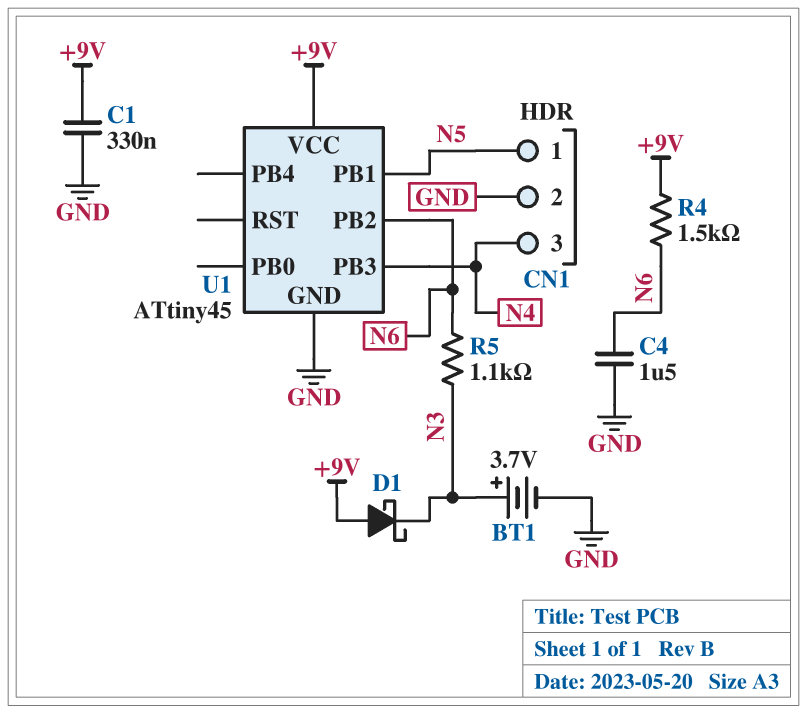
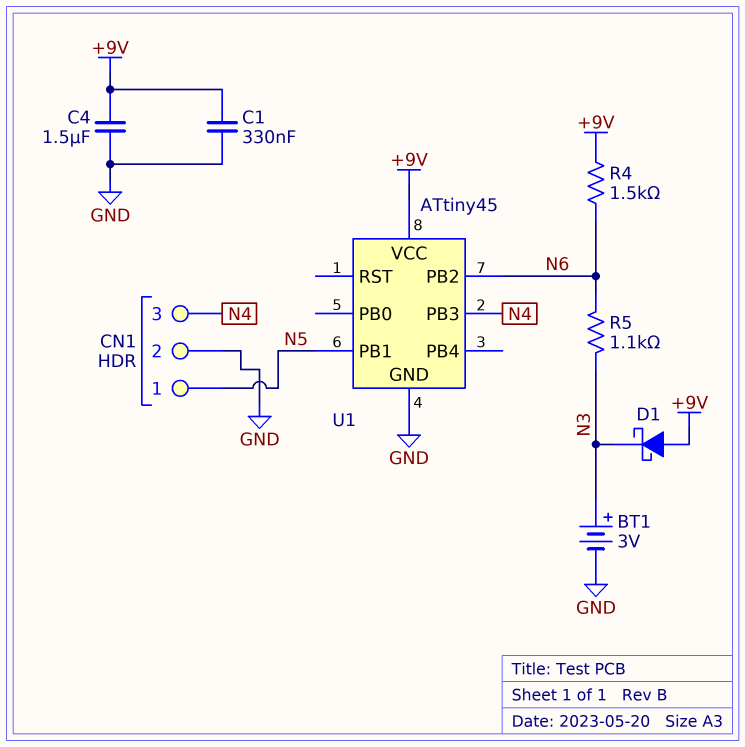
BT1: 3.7V (plus N3, minus GND) -> 3V (plus N3, minus GND)
C4: 1.5uF (GND, N6) -> 1.5uF (+9V, GND)

